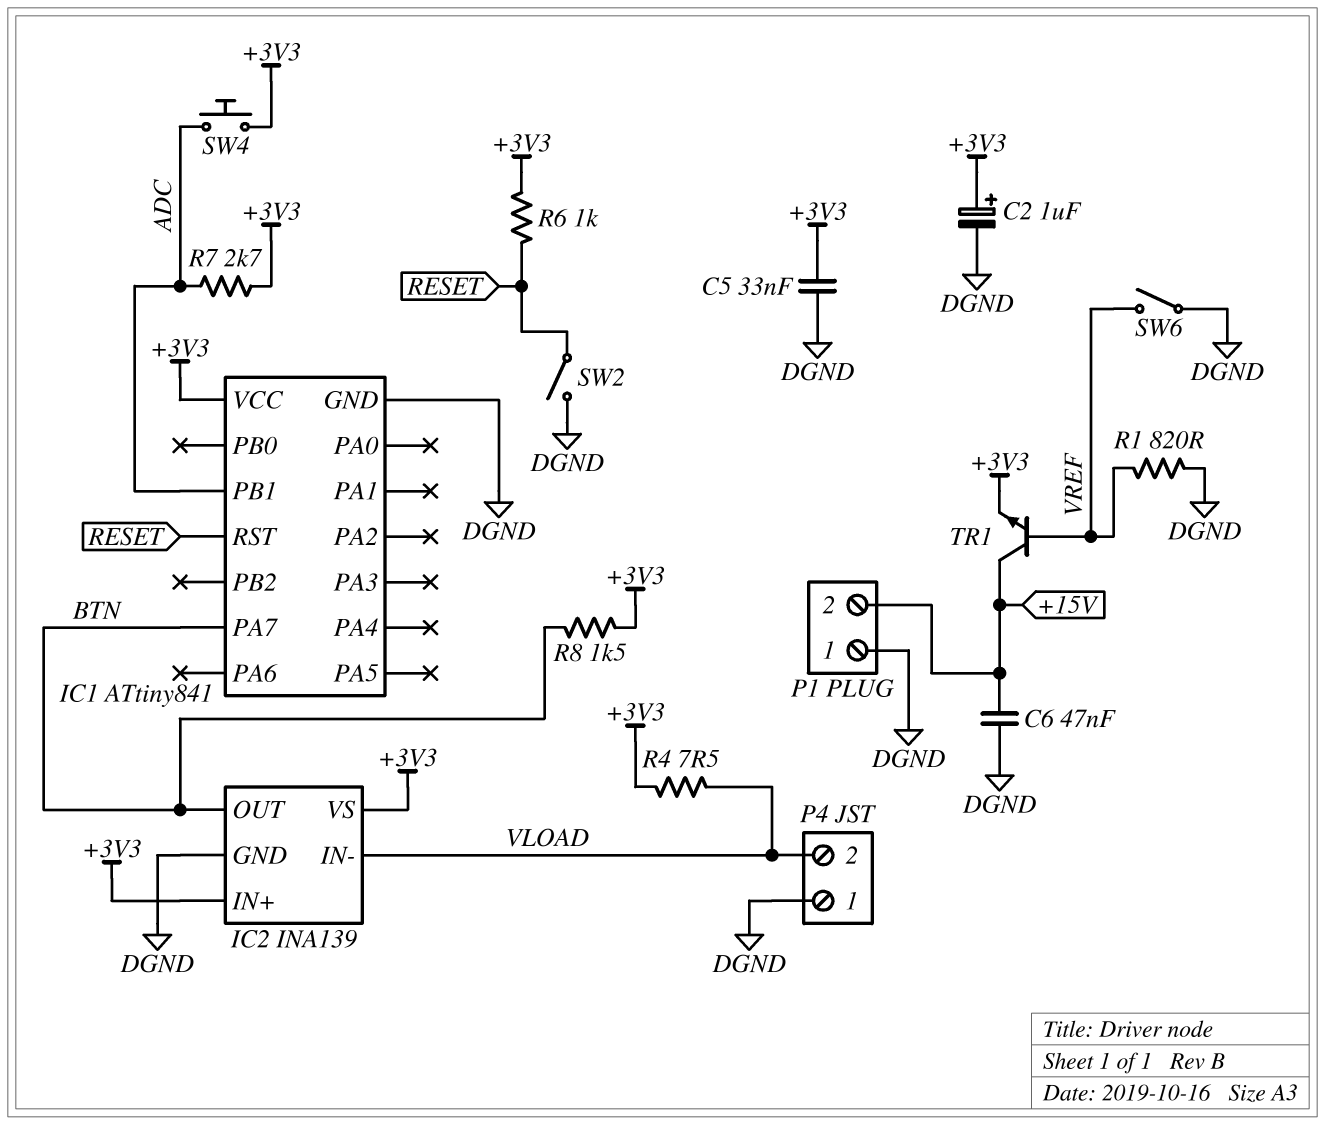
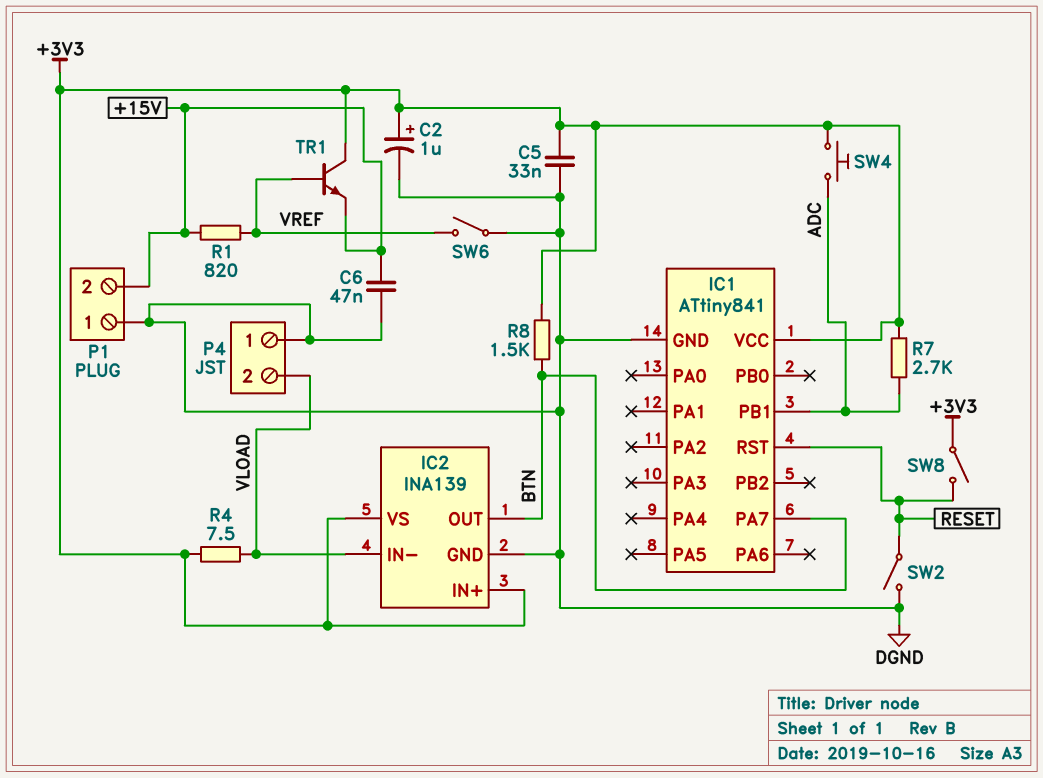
R1: 820 (DGND, VREF) -> 820 (+15V, VREF)
R6: 1k (+3V3, RESET) -> none
SW8: none -> switch (+3V3, RESET)
TR1: NPN (B VREF, C +15V, E +3V3) -> NPN (B VREF, C +3V3, E +15V)

